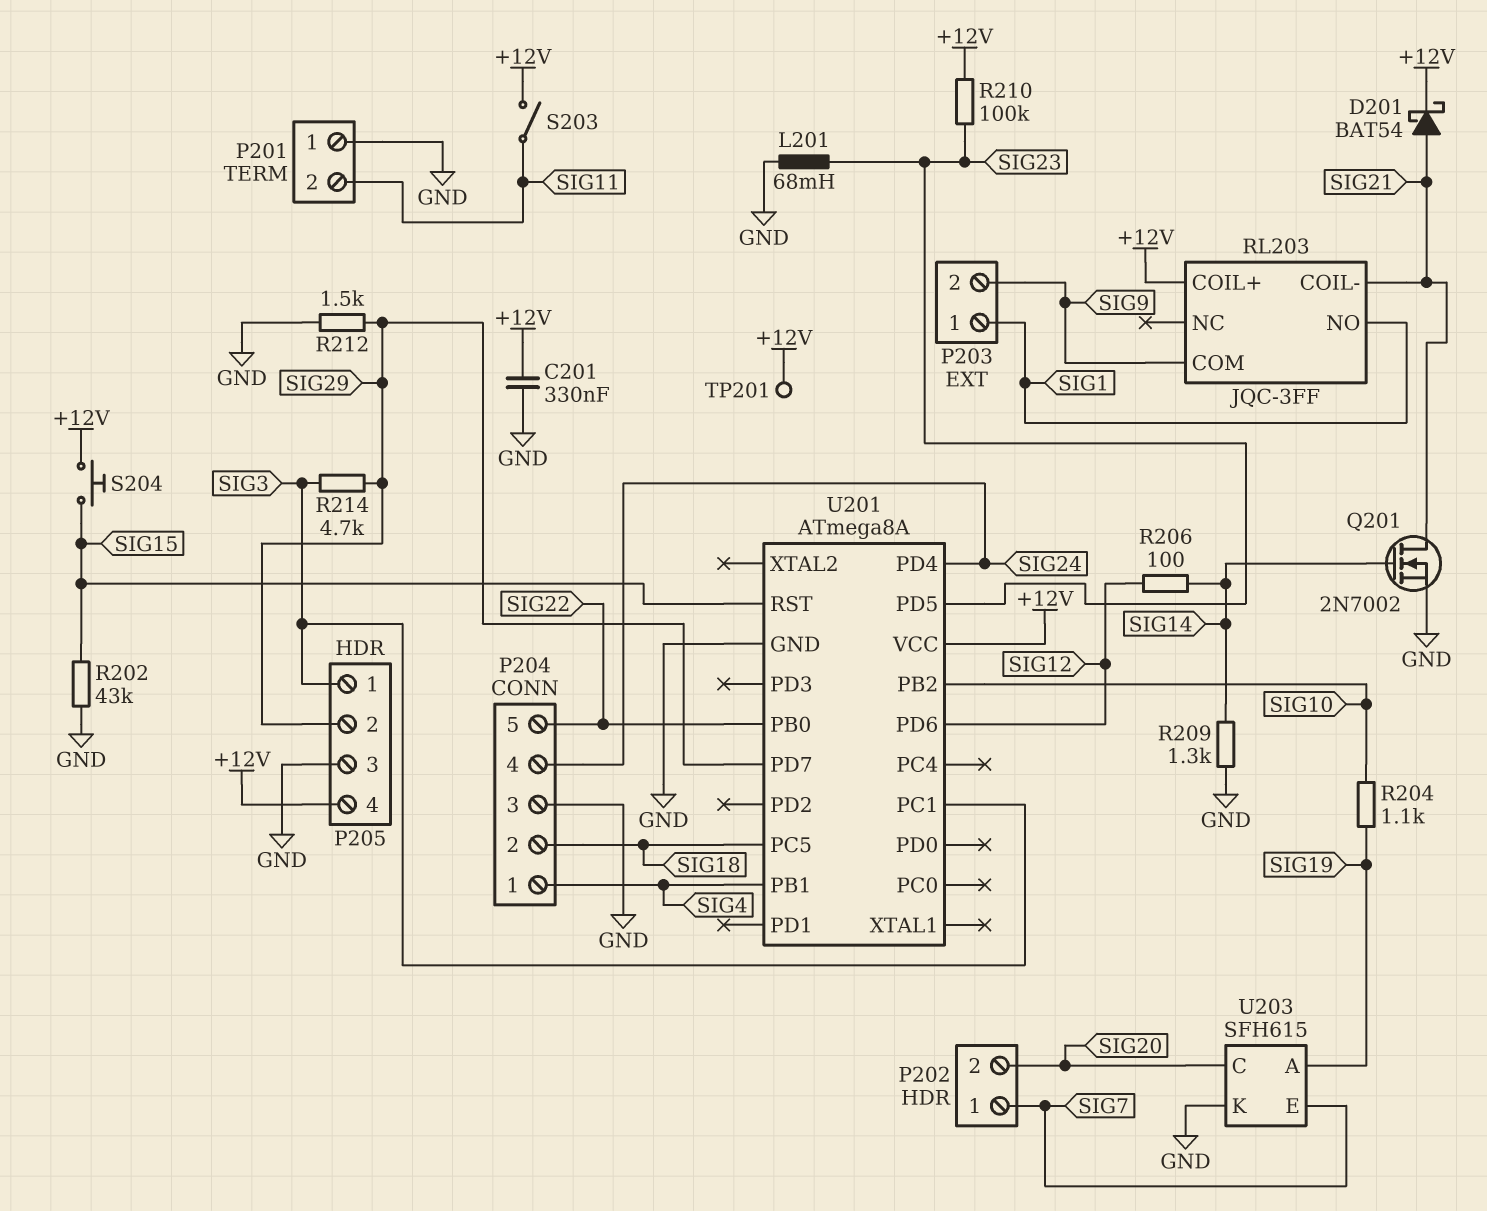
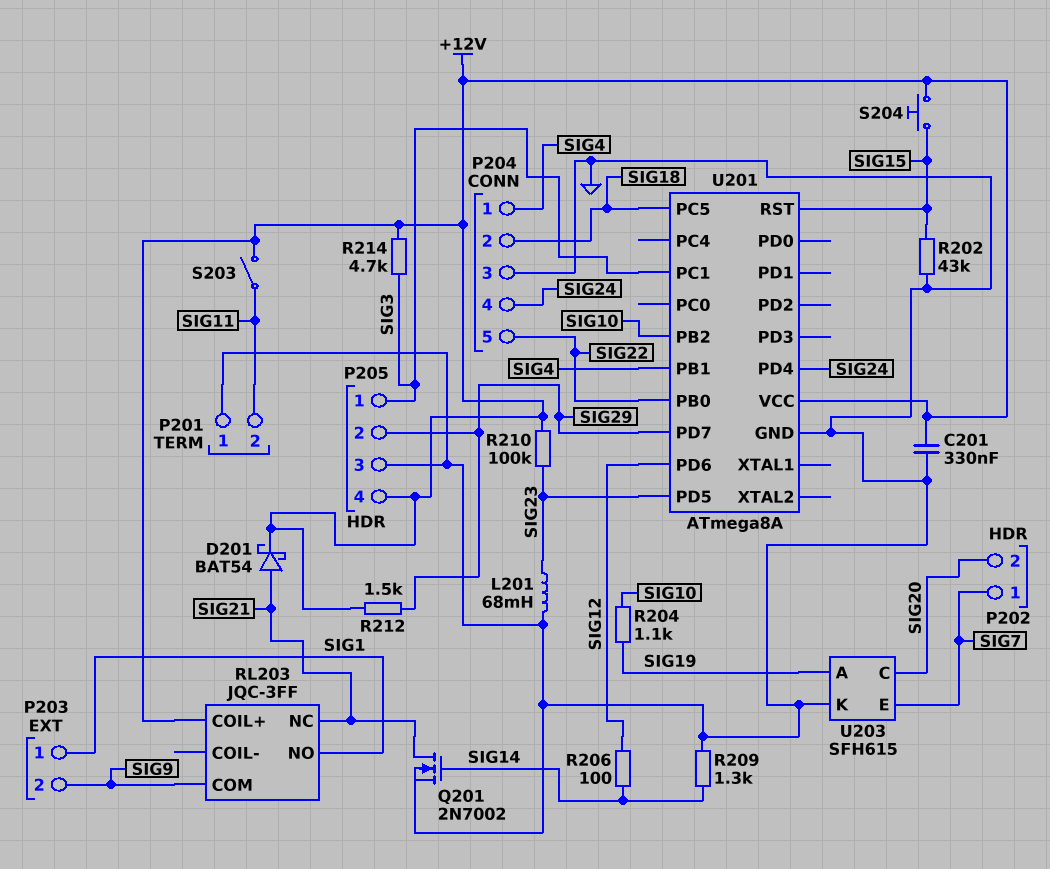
R212: 1.5k (GND, SIG29) -> 1.5k (+12V, SIG29)
R214: 4.7k (SIG3, SIG29) -> 4.7k (+12V, SIG3)
RL203 pin COIL-: SIG21 -> none
RL203 pin NC: none -> SIG21
TP201: test point (+12V) -> none

